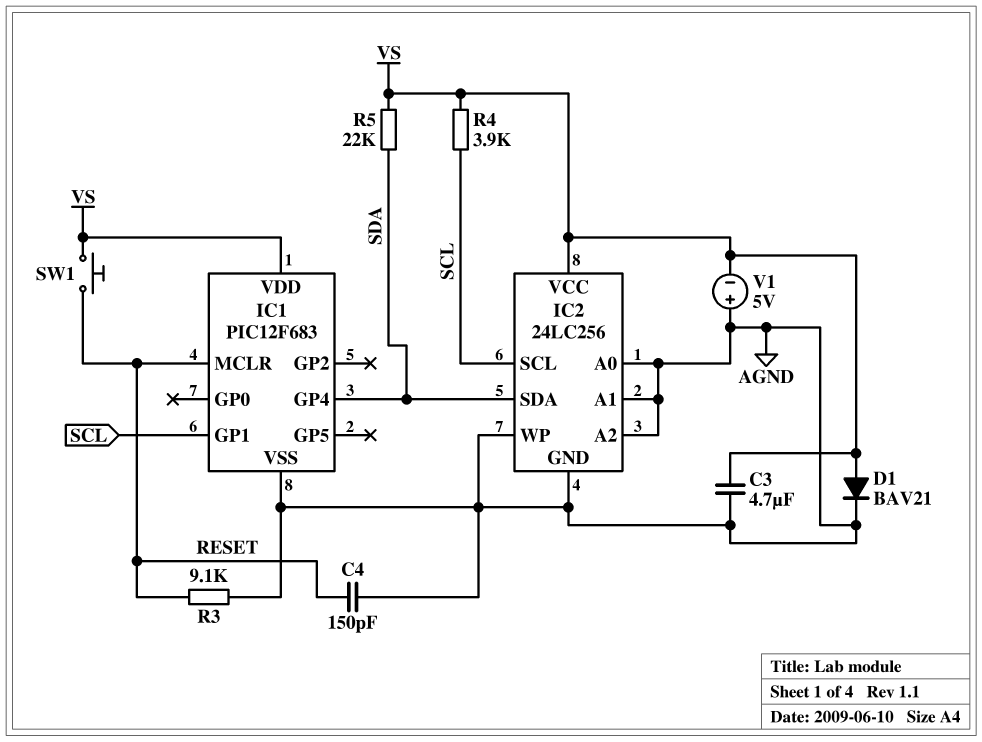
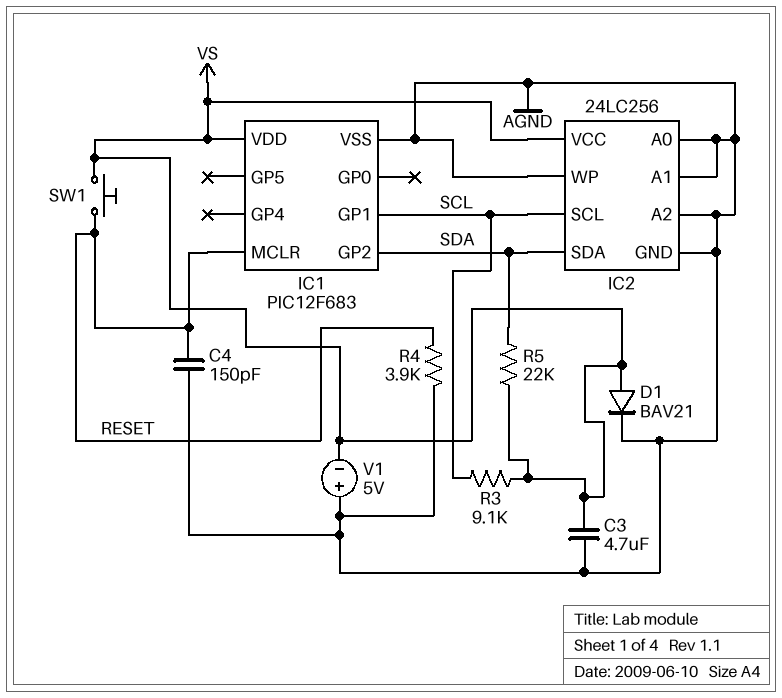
IC1 pin GP2: none -> SDA
IC1 pin GP4: SDA -> none
R3: 9.1k (AGND, RESET) -> 9.1k (SCL, VS)
R4: 3.9k (SCL, VS) -> 3.9k (AGND, RESET)

